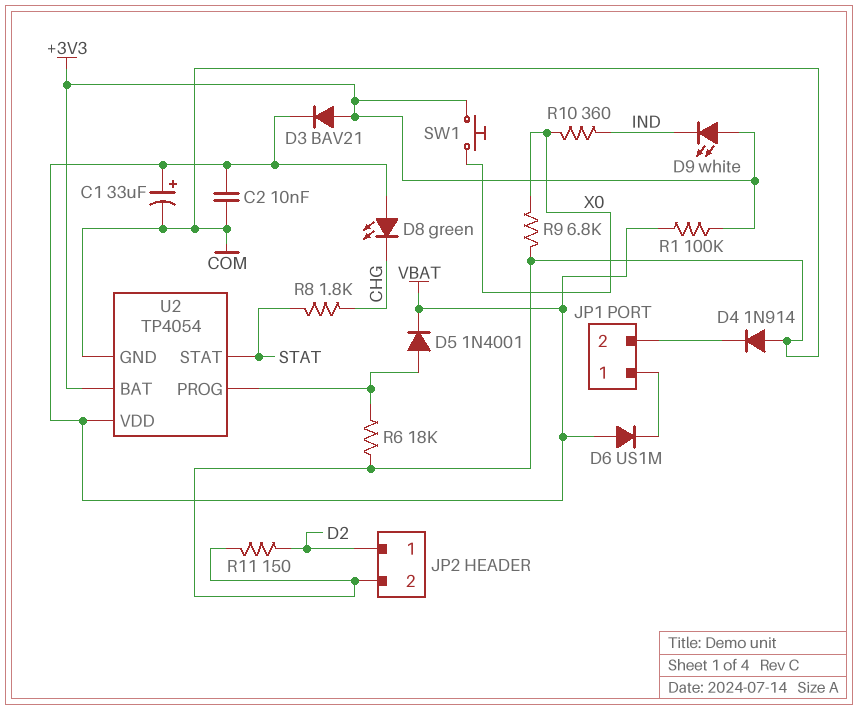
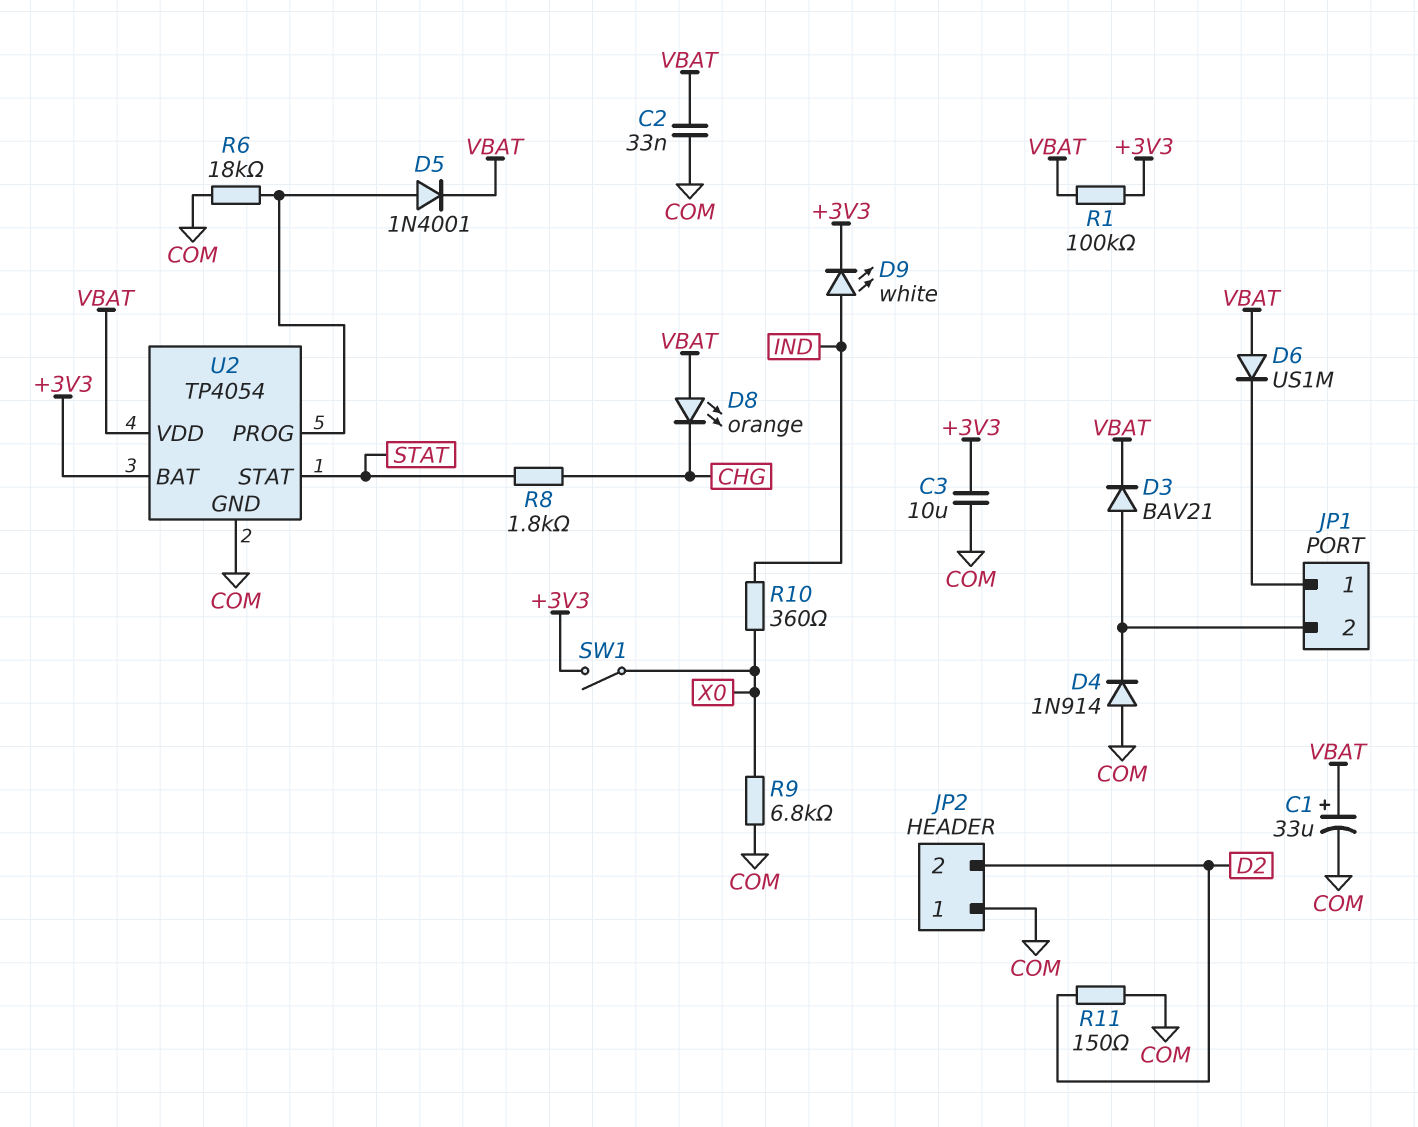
C2: 10nF (COM, VBAT) -> 33nF (COM, VBAT)
C3: none -> 10uF (+3V3, COM)
D3: diode BAV21 (A +3V3, K VBAT) -> diode BAV21 (A JP1/2, K VBAT)
D8: LED green (A VBAT, K CHG) -> LED orange (A VBAT, K CHG)
D9: LED white (A +3V3, K IND) -> LED white (A IND, K +3V3)
JP2 pin 1: D2 -> COM
JP2 pin 2: COM -> D2
SW1: button (+3V3, X0) -> switch (+3V3, X0)

